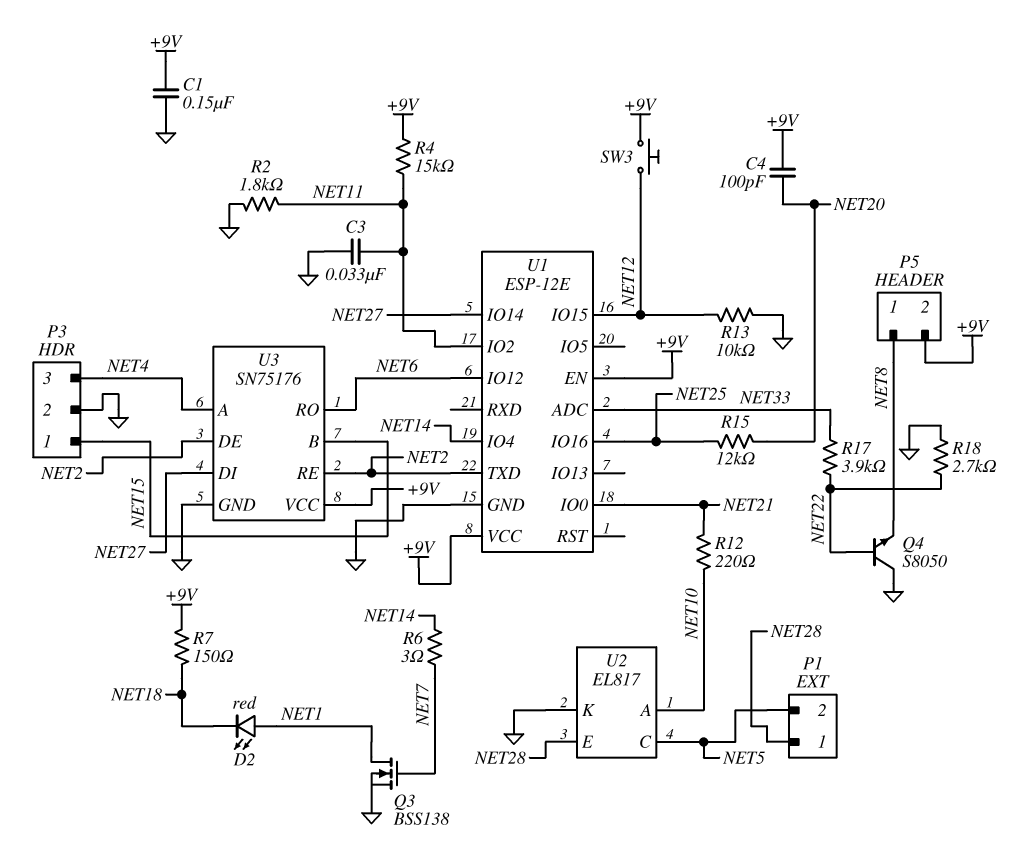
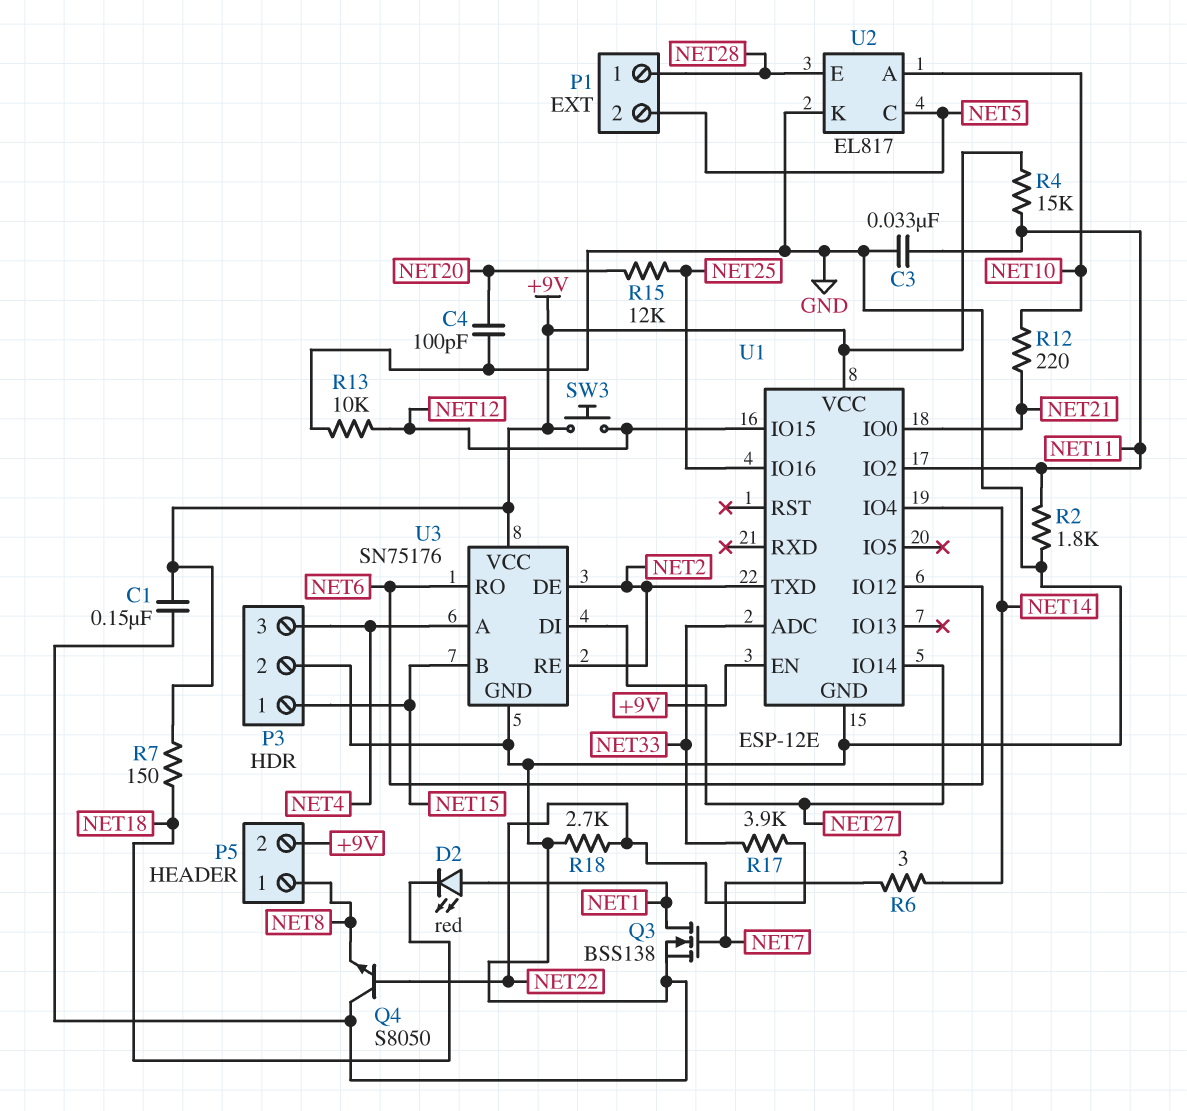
C4: 100pF (+9V, NET20) -> 100pF (GND, NET20)

